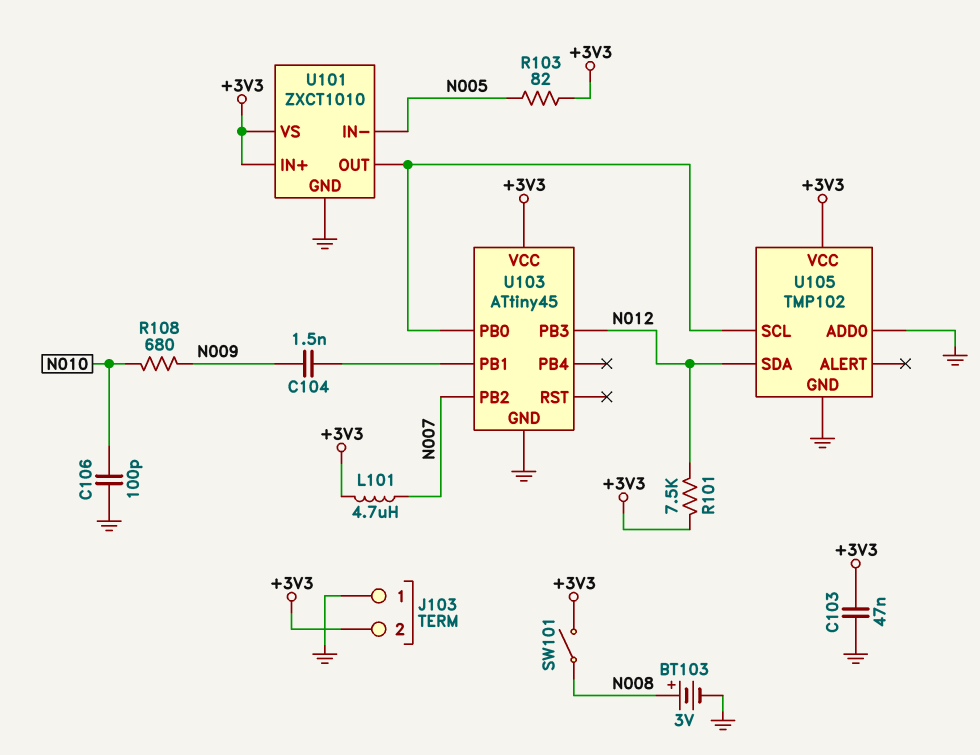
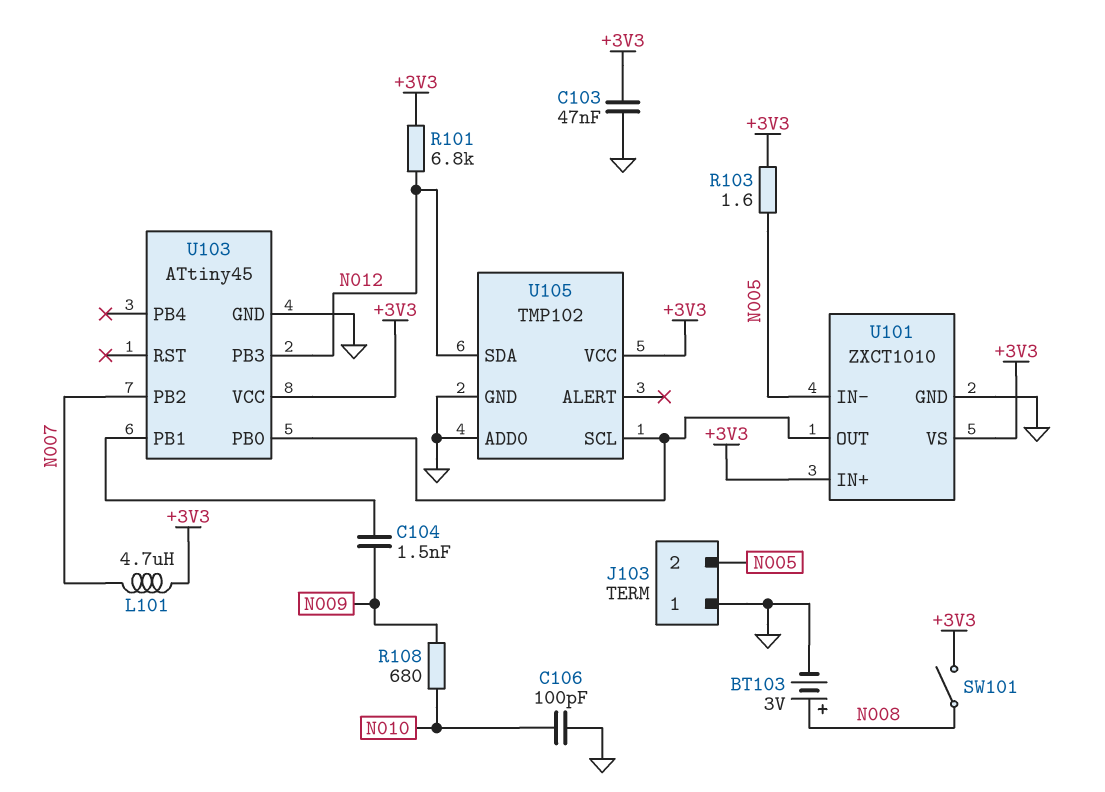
J103 pin 2: +3V3 -> N005
R101: 7.5k (+3V3, N012) -> 6.8k (+3V3, N012)
R103: 82 (+3V3, N005) -> 1.6 (+3V3, N005)

